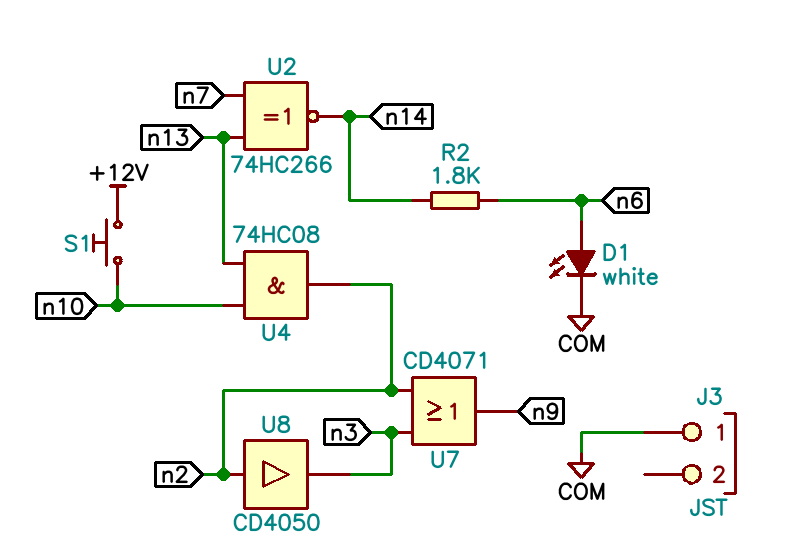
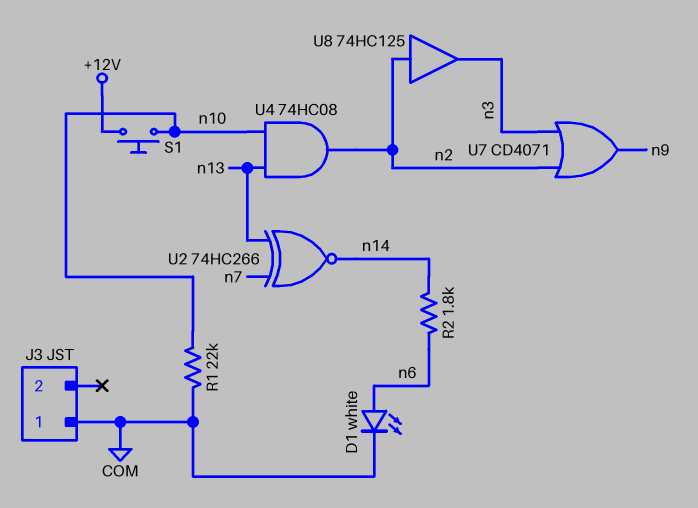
R1: none -> 22k (COM, n10)
U8: buffer CD4050 (in n2, out n3) -> buffer 74HC125 (in n2, out n3)

